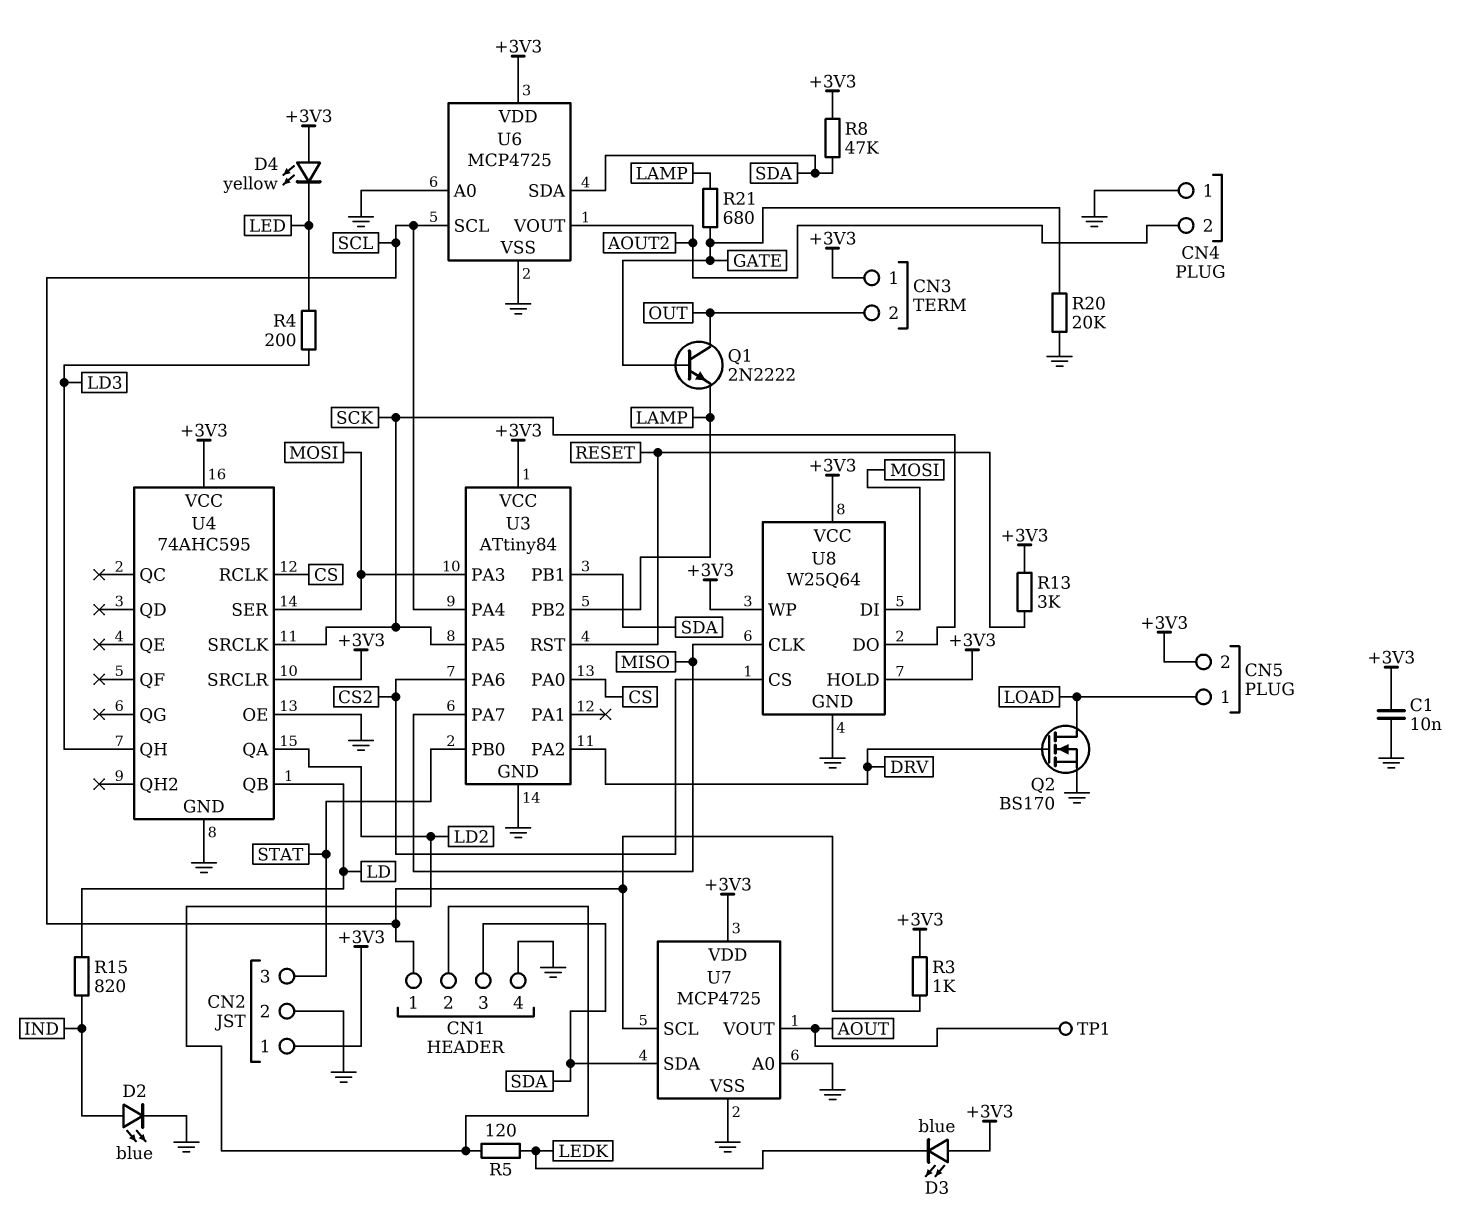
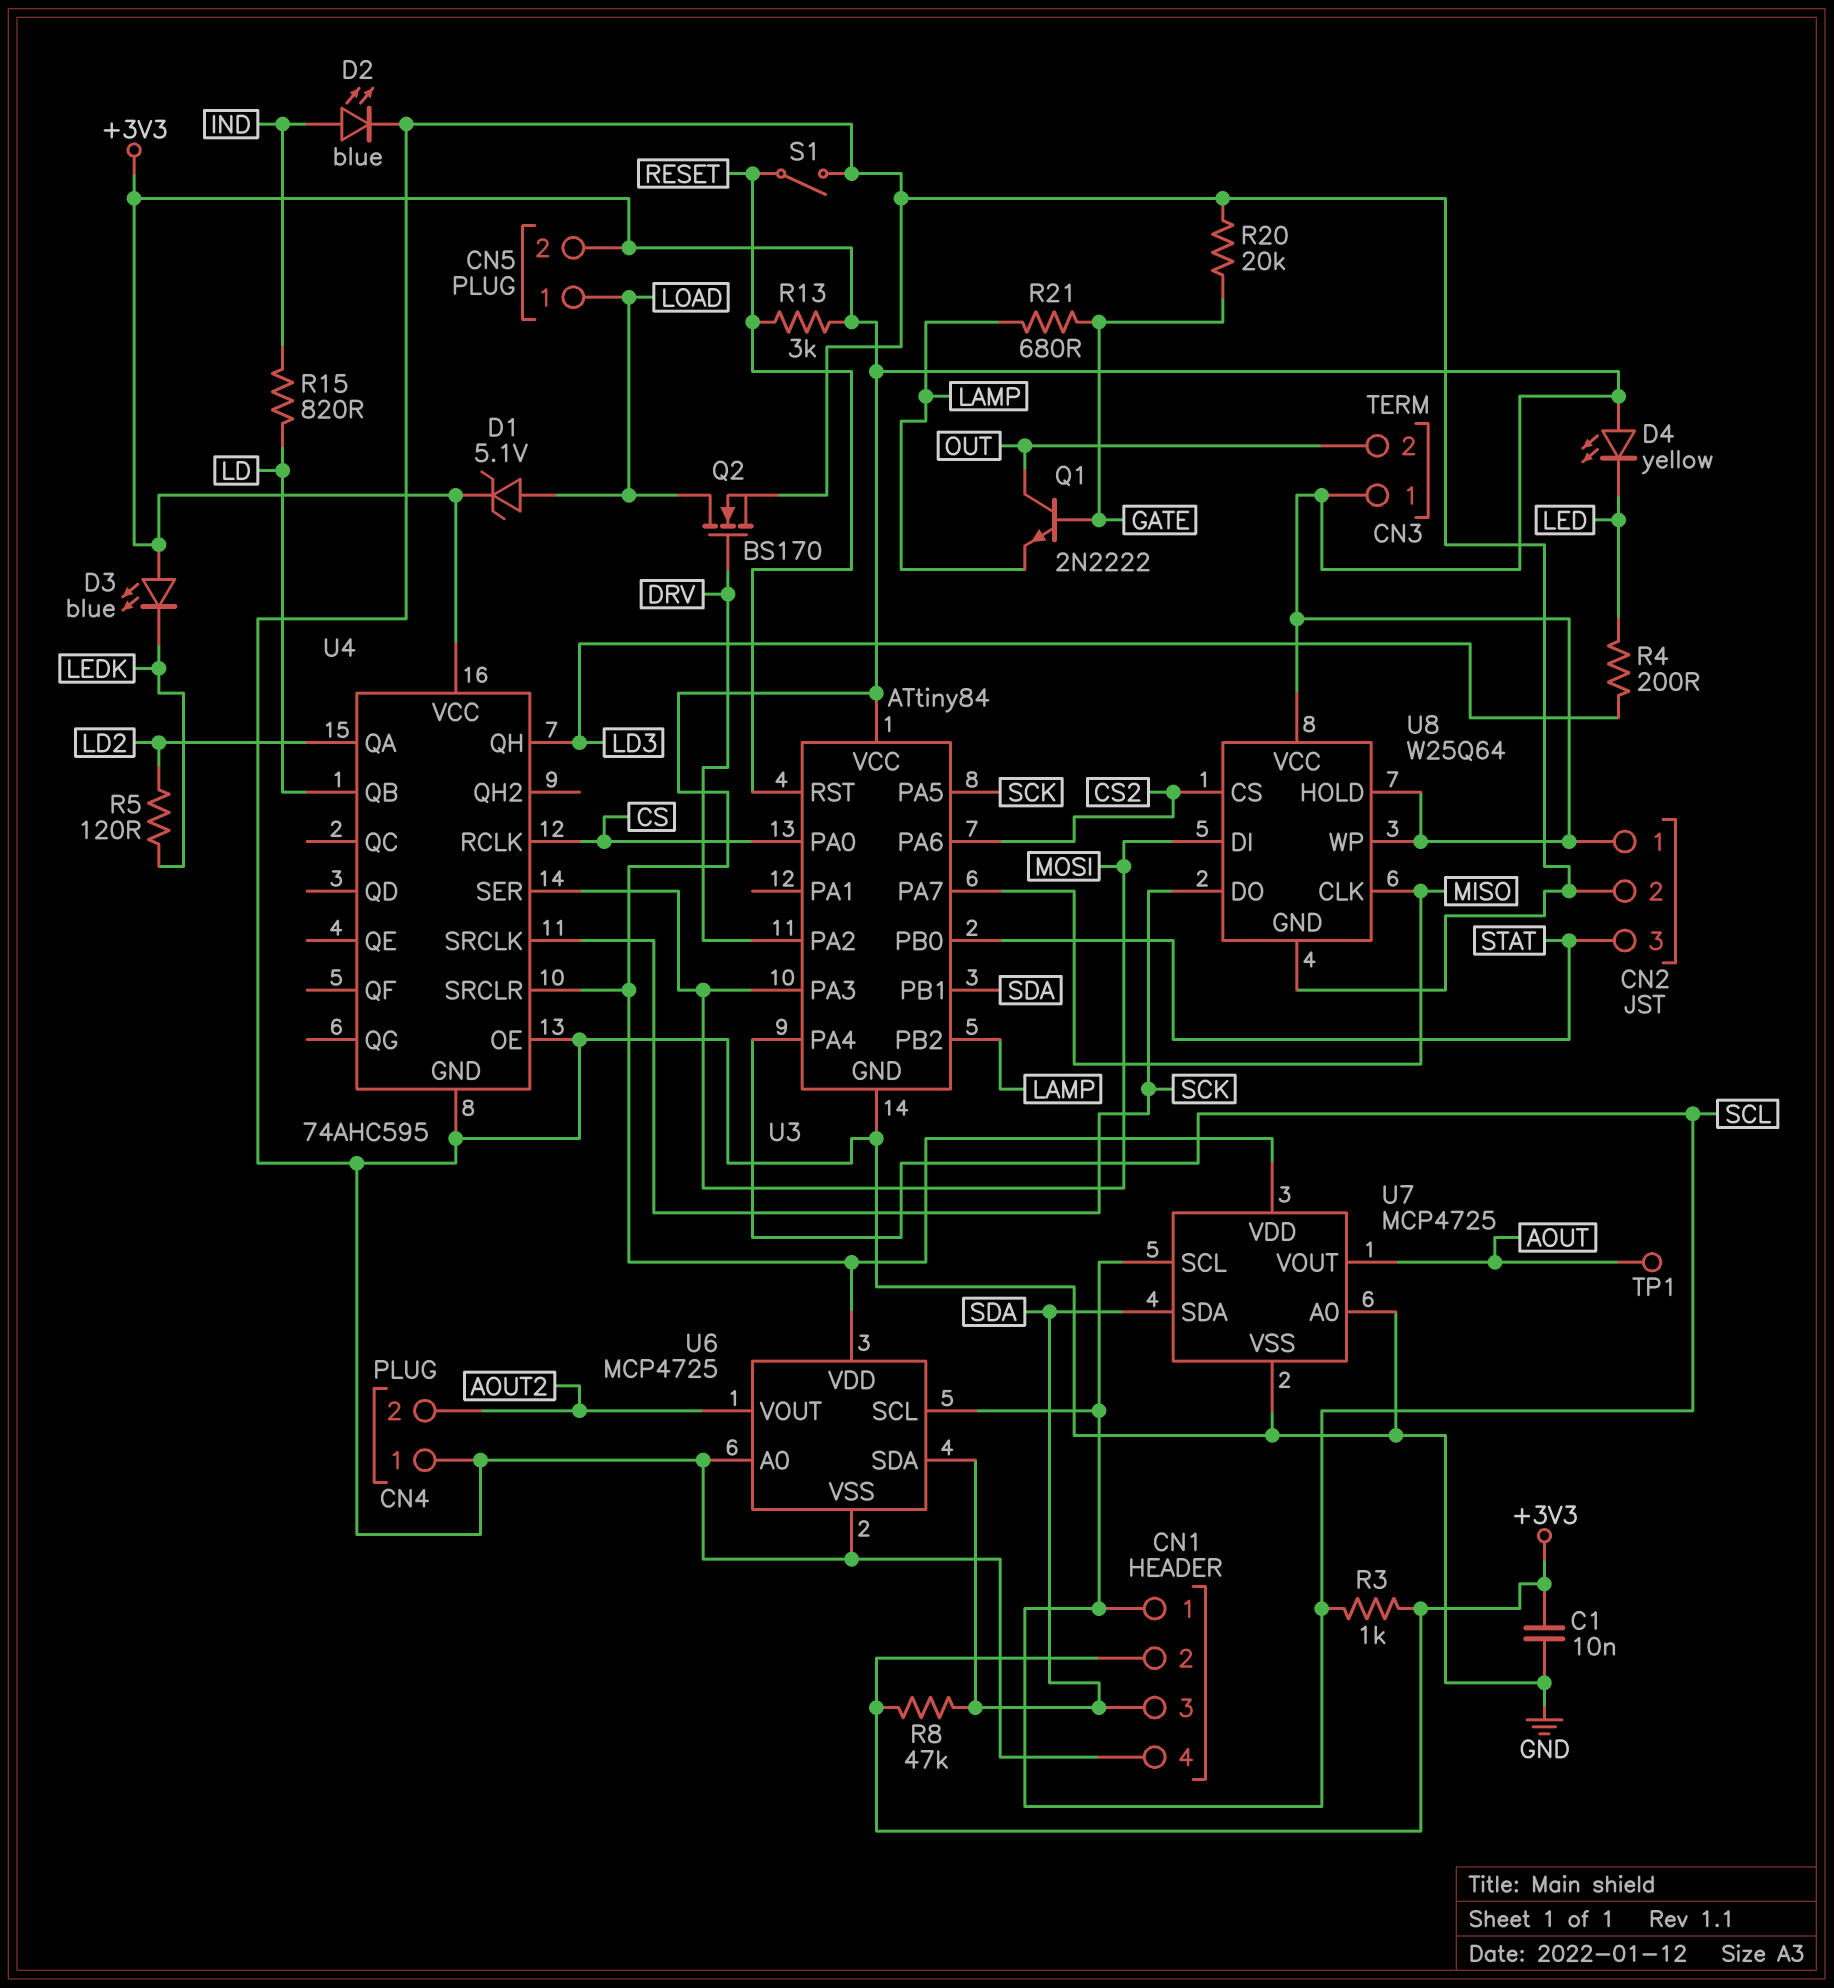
CN1 pin 2: LD2 -> +3V3
D1: none -> zener 5.1V (A LOAD, K +3V3)
S1: none -> switch (GND, RESET)

